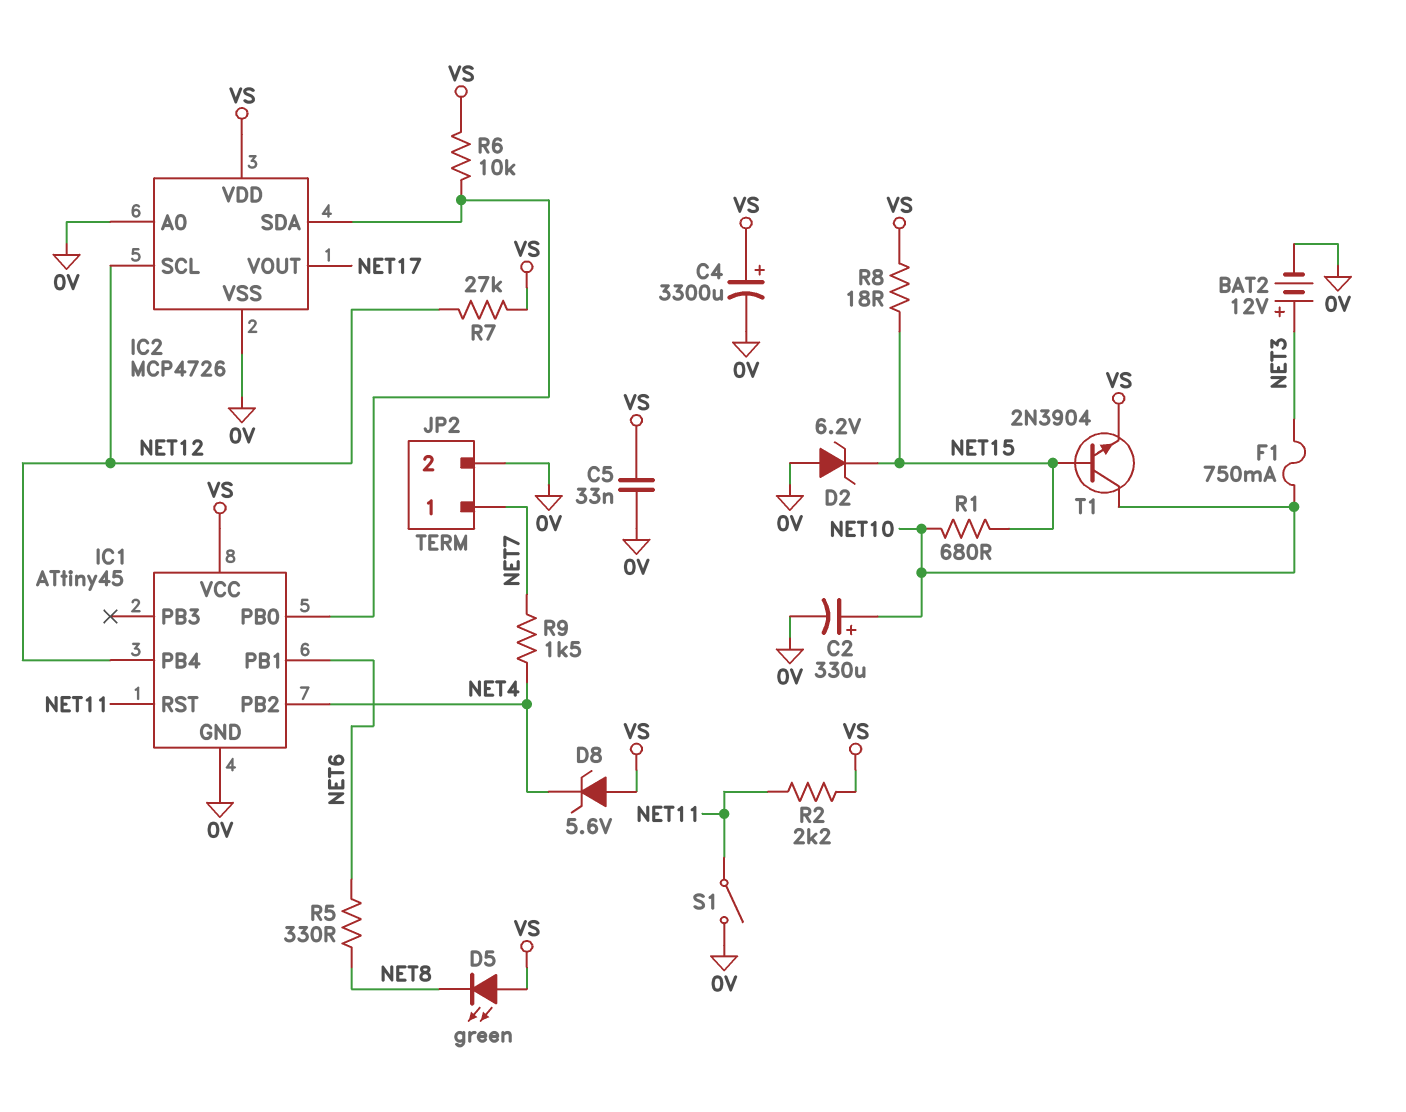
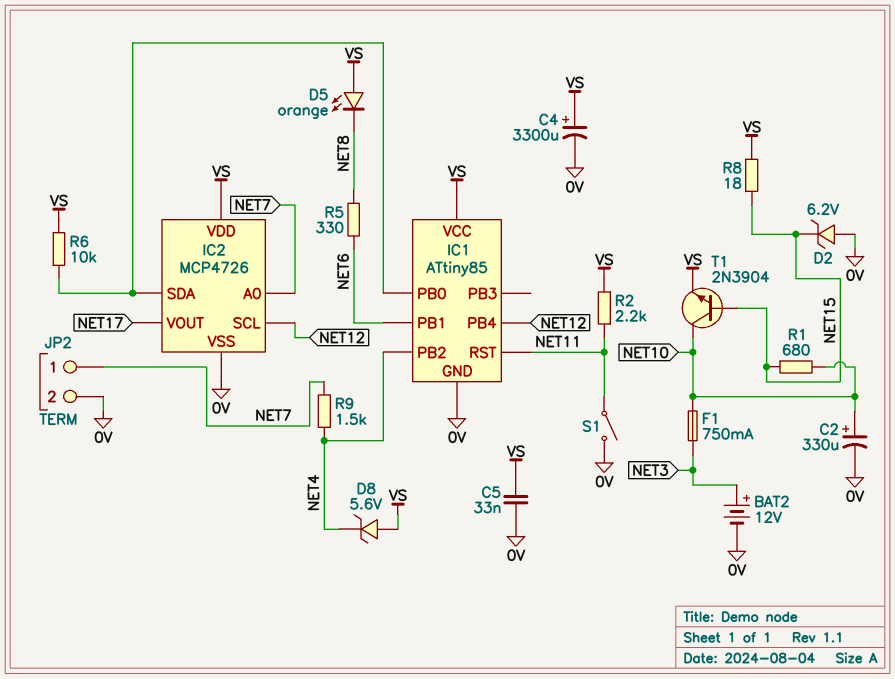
D5: LED green (A VS, K NET8) -> LED orange (A VS, K NET8)
IC1: ATtiny45 -> ATtiny85
IC2 pin A0: 0V -> NET7
R7: 27k (NET12, VS) -> none

